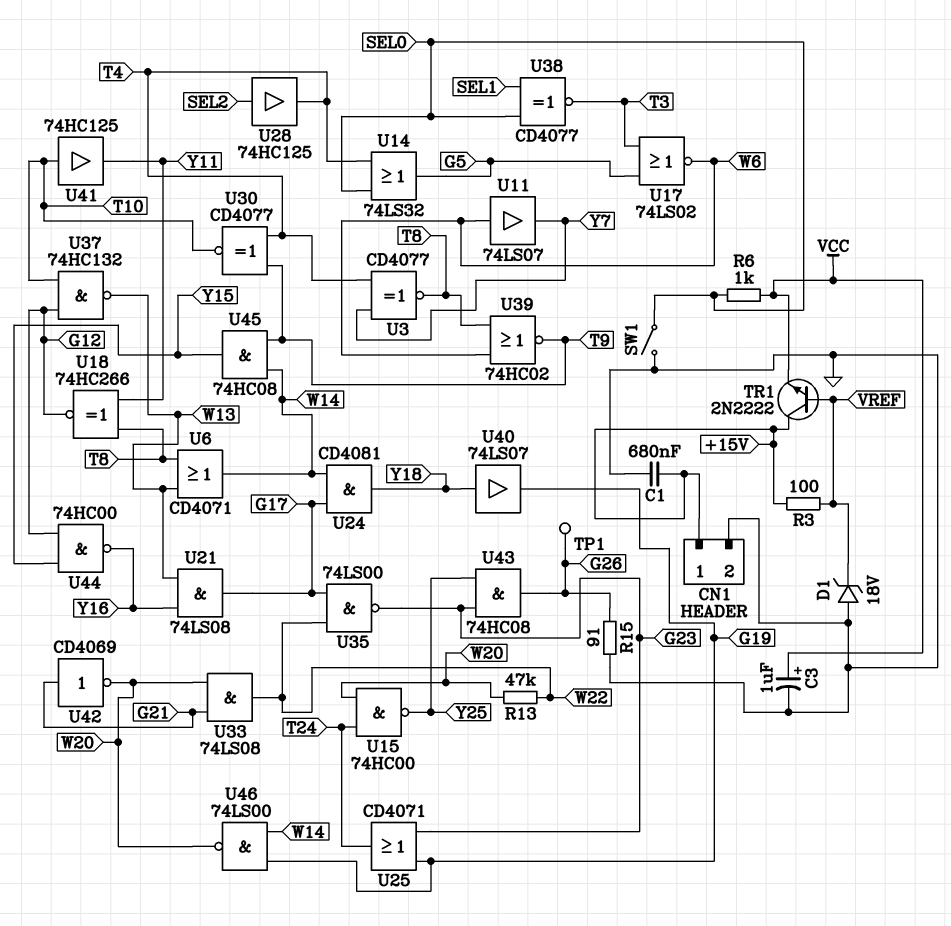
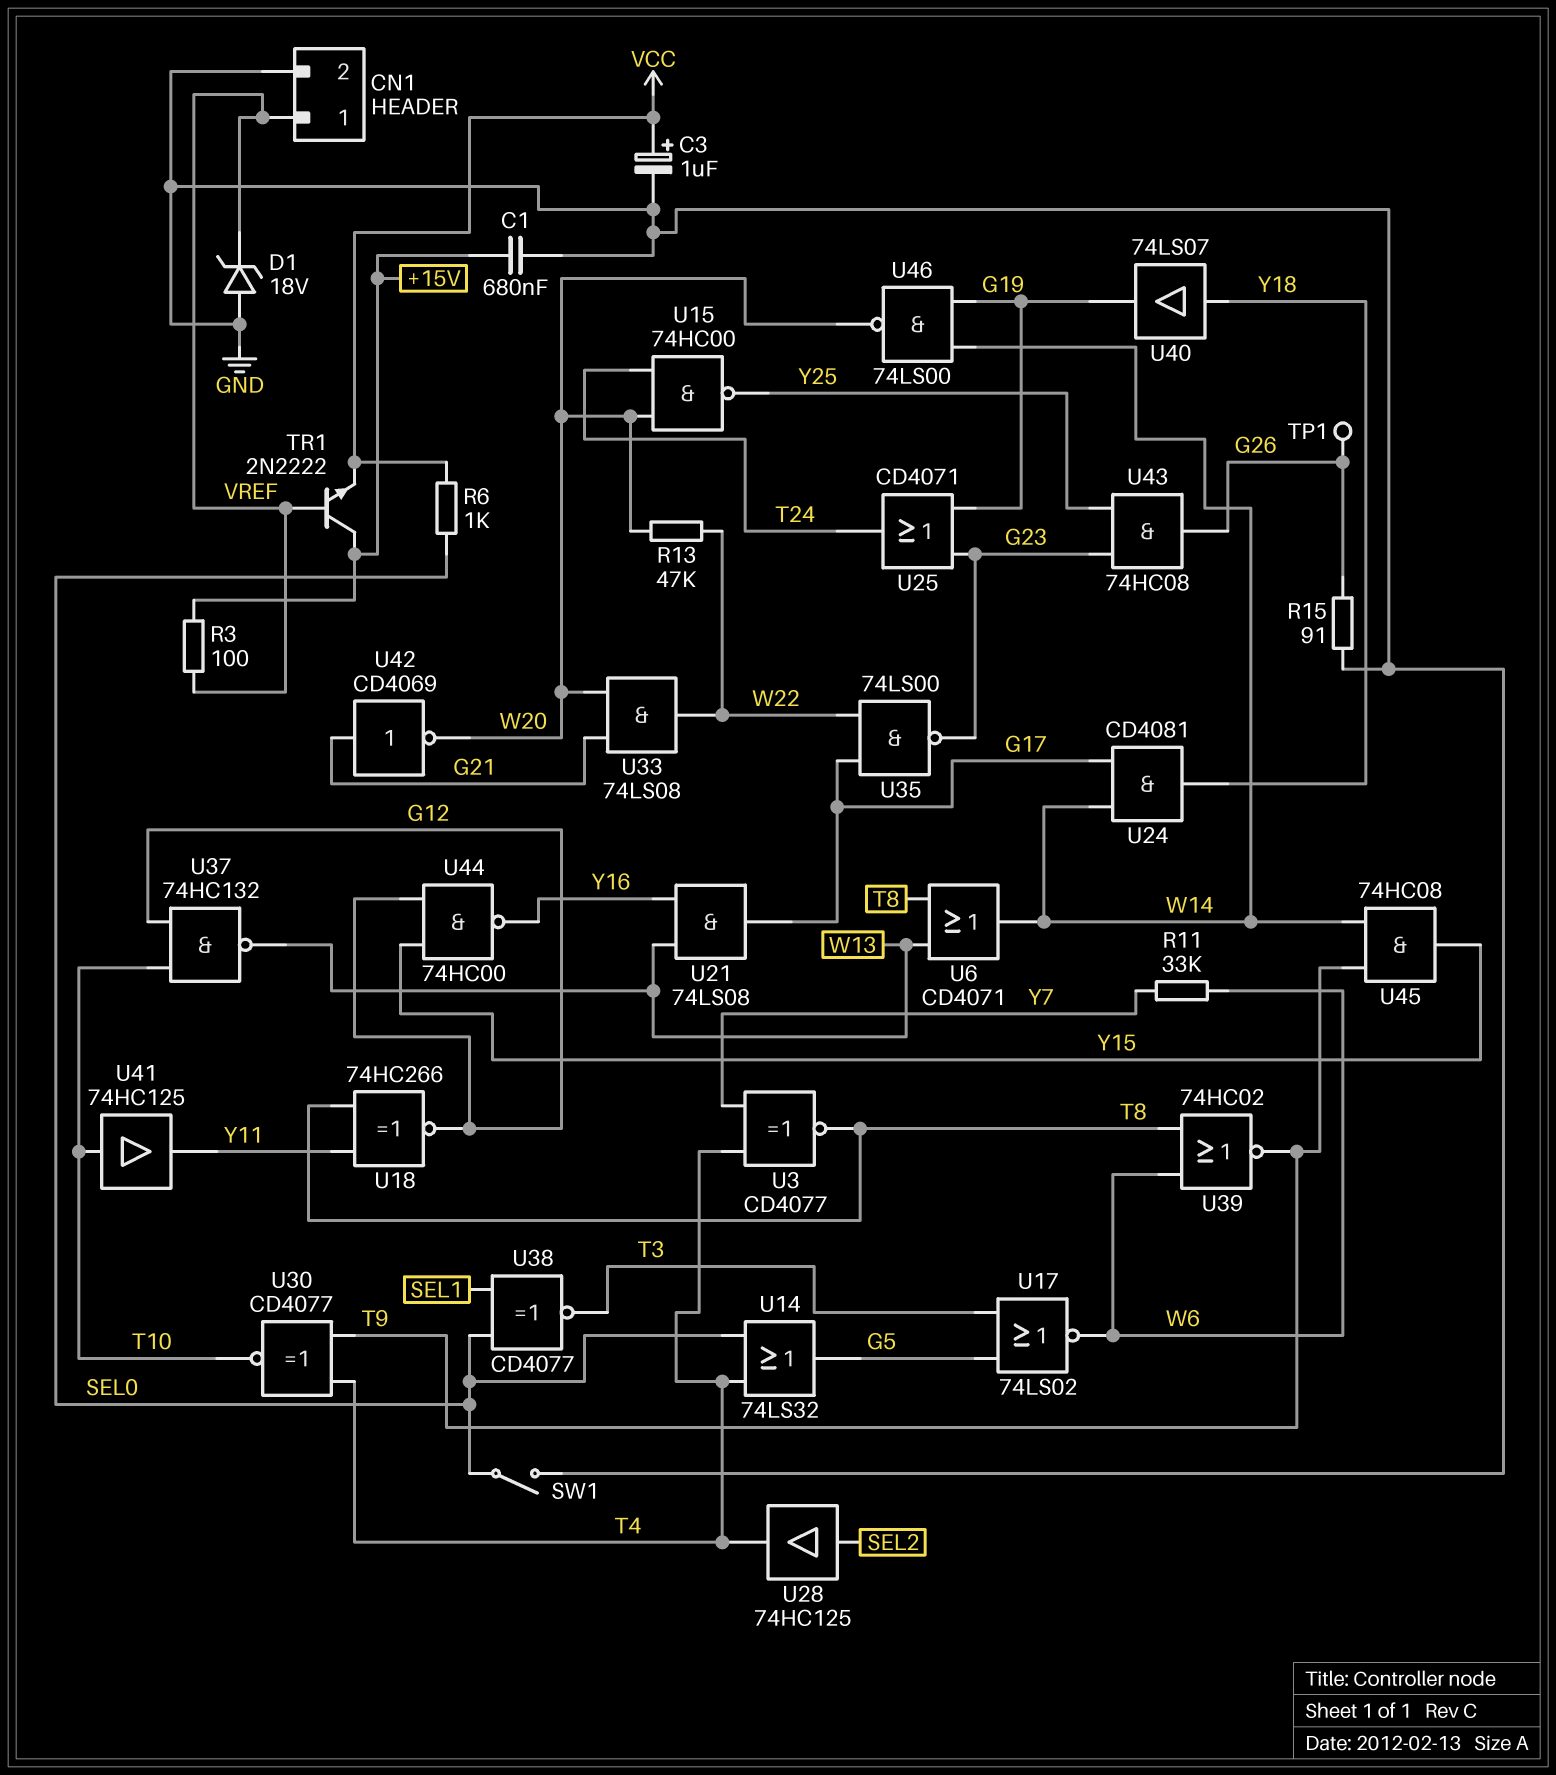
CN1 pin 1: +15V -> VREF
R11: none -> 33k (W6, Y7)
U11: buffer 74LS07 (in W6, out Y7) -> none

